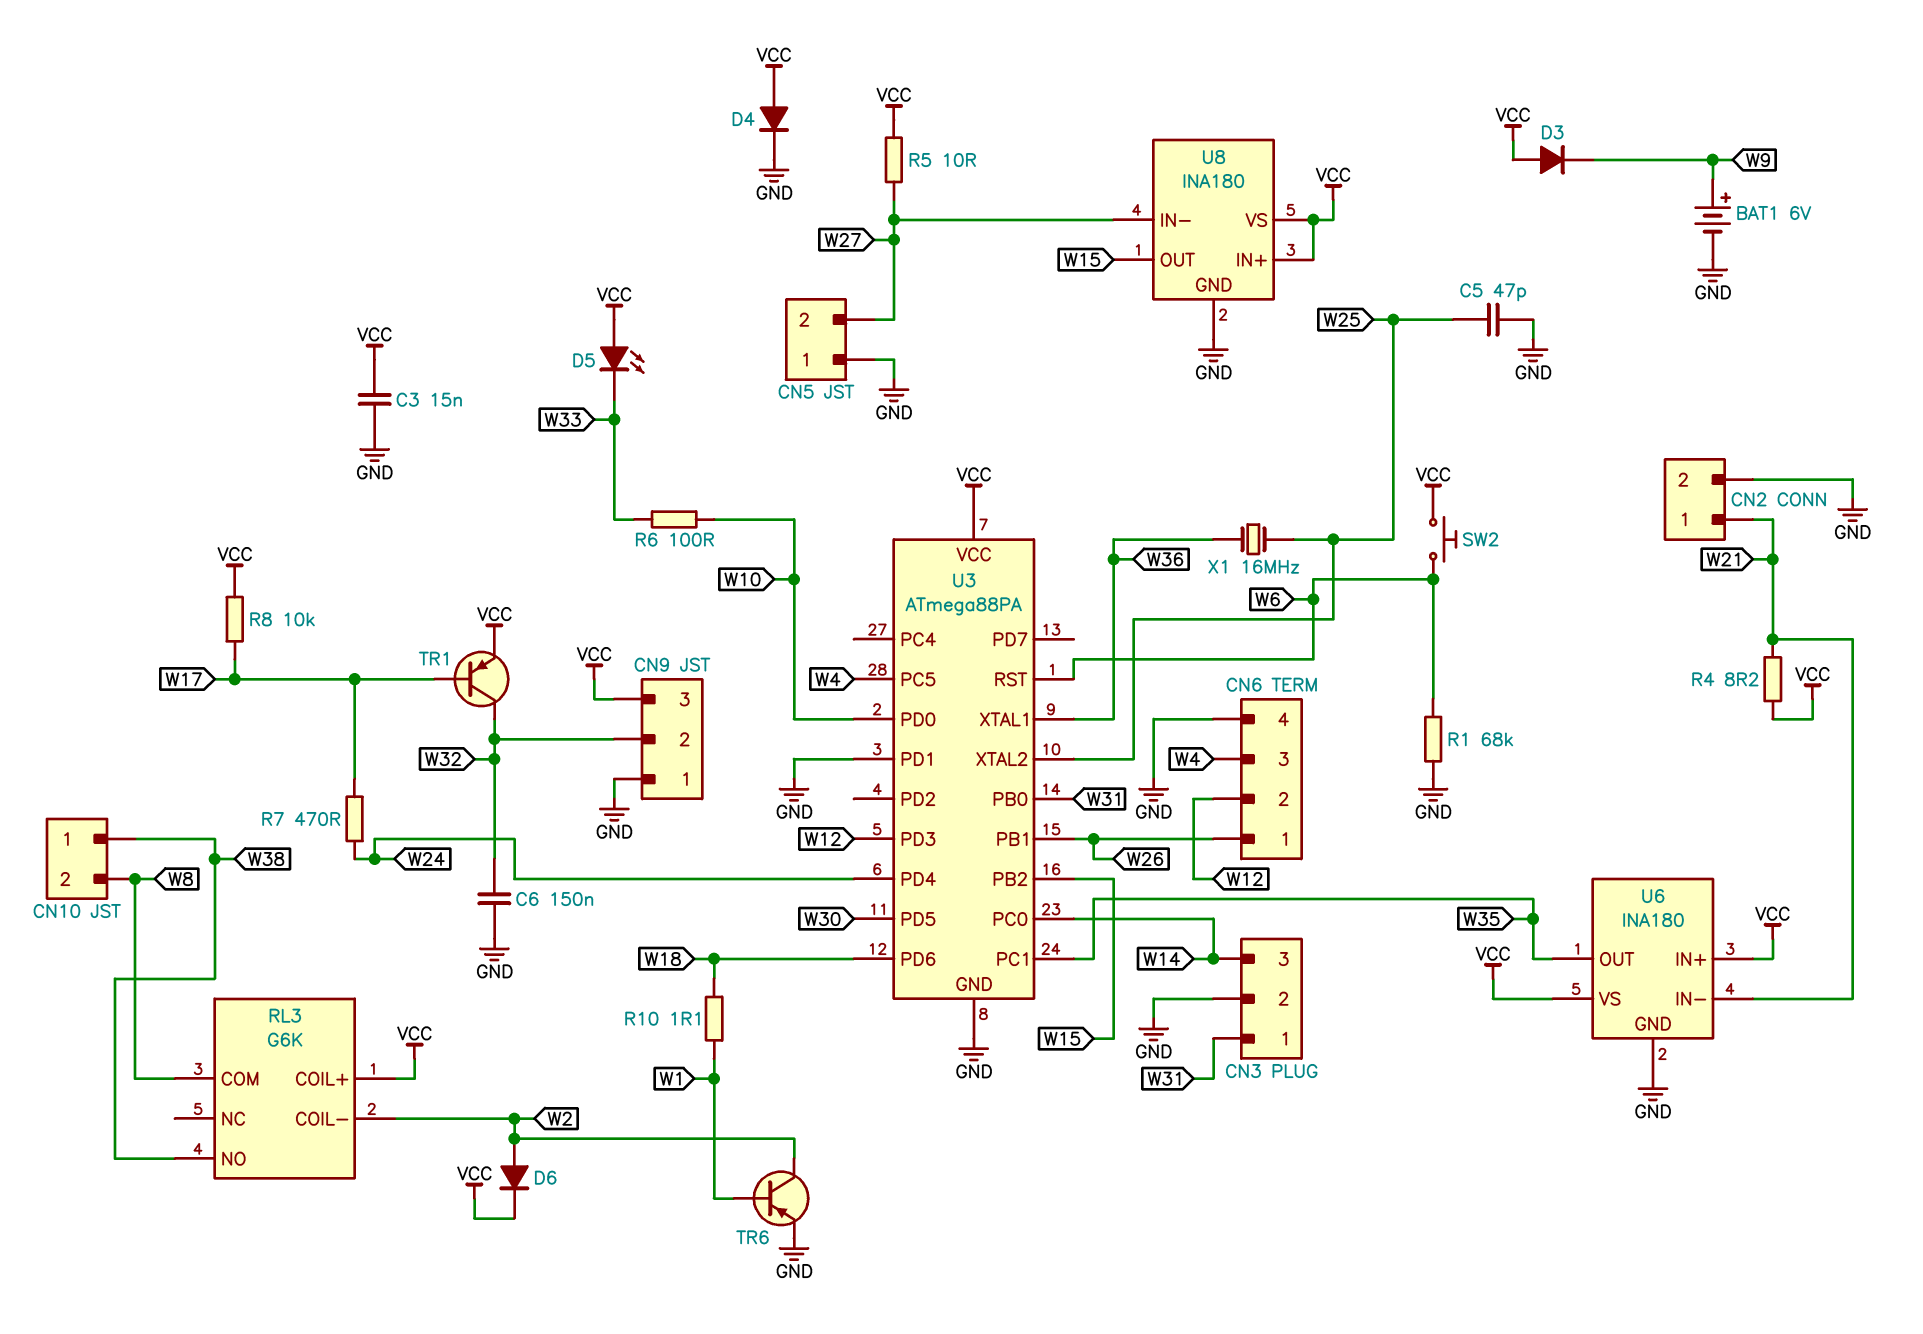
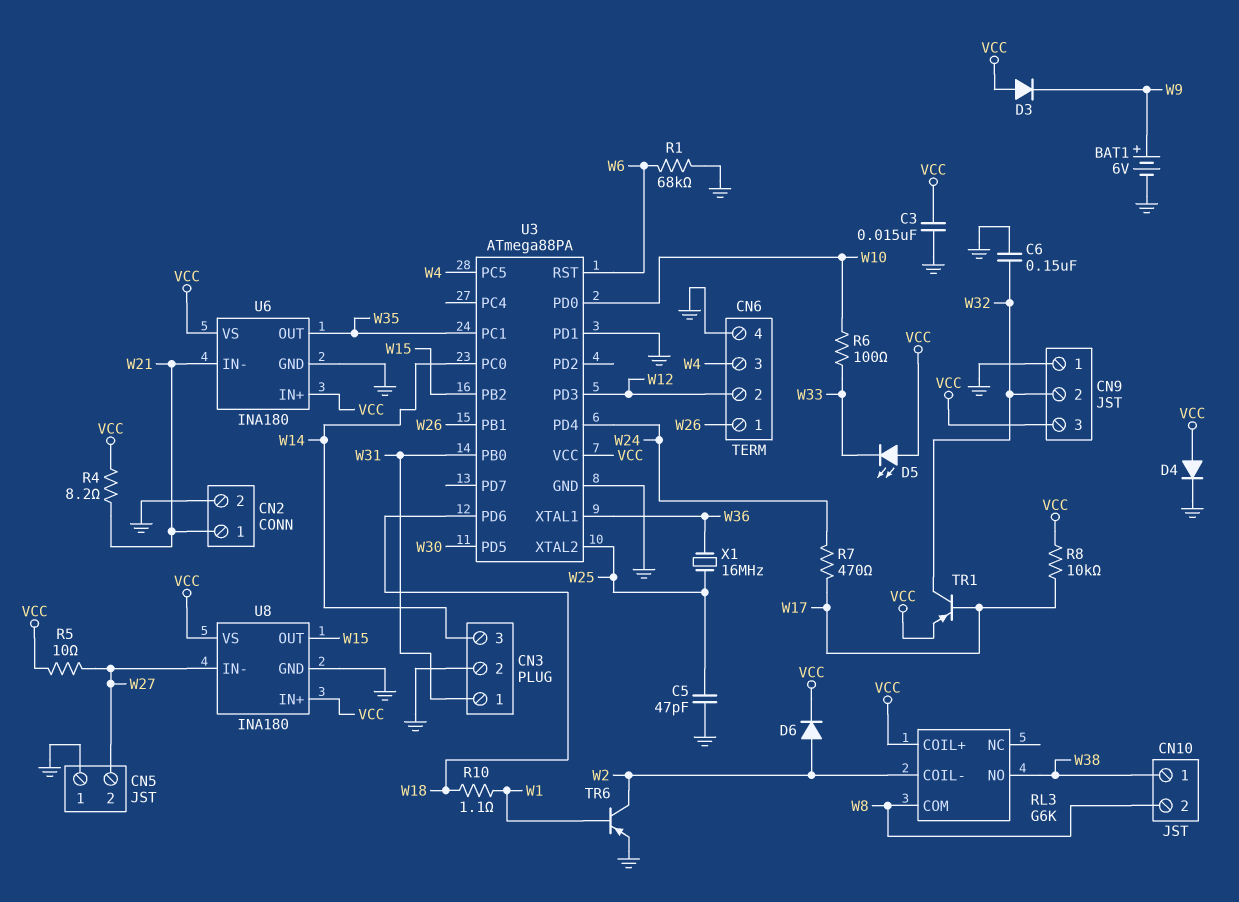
SW2: button (VCC, W6) -> none

